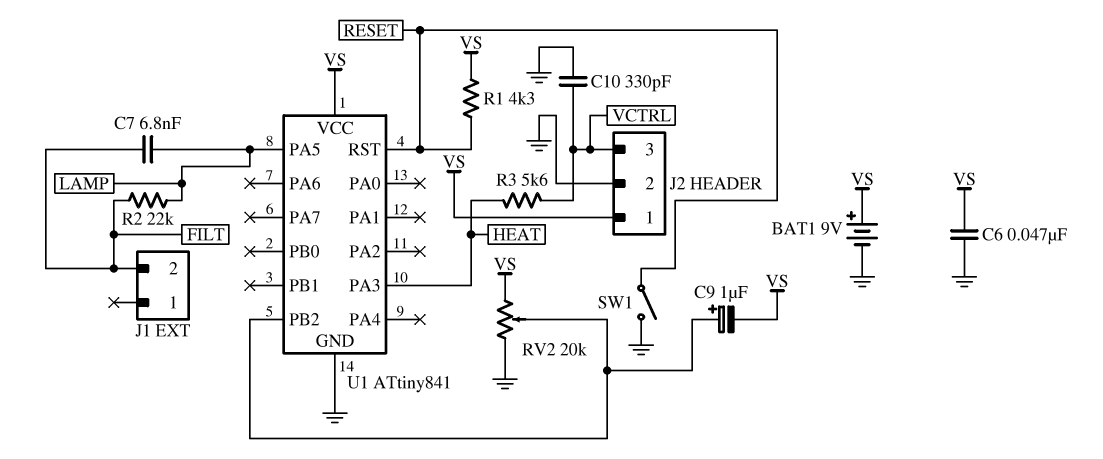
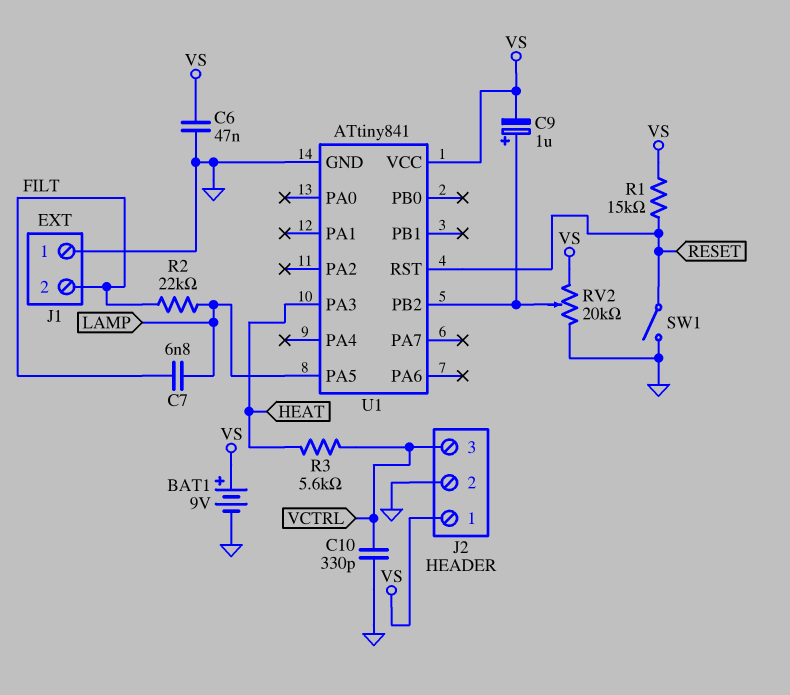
J1 pin 1: none -> GND
R1: 4.3k (RESET, VS) -> 15k (RESET, VS)

